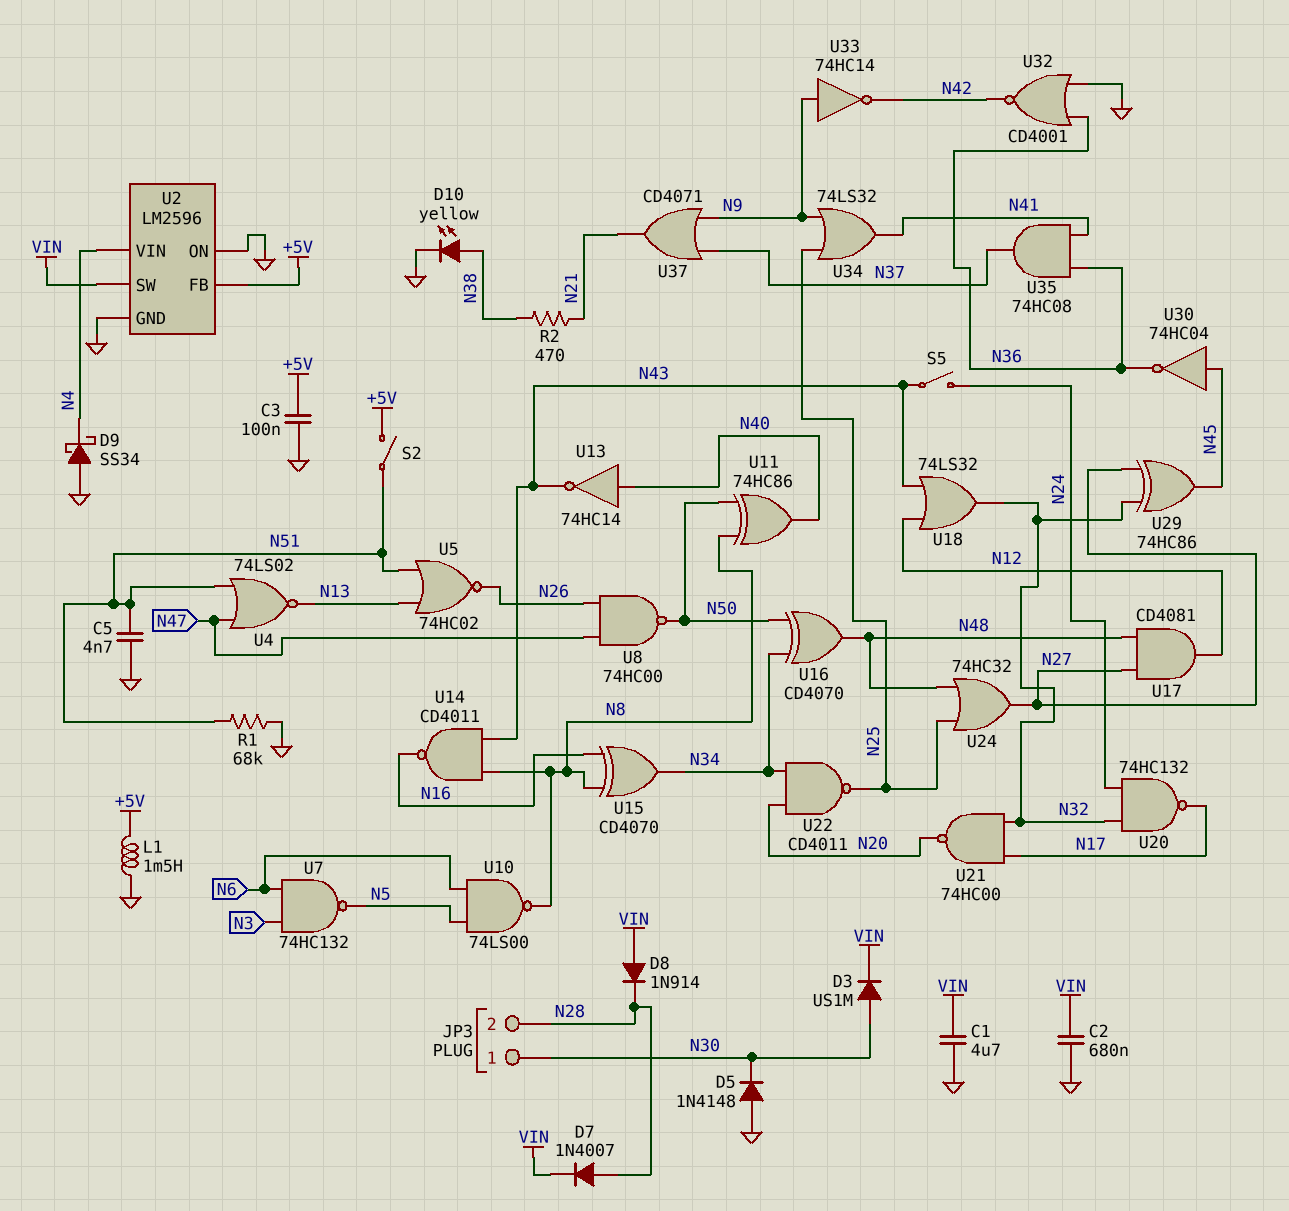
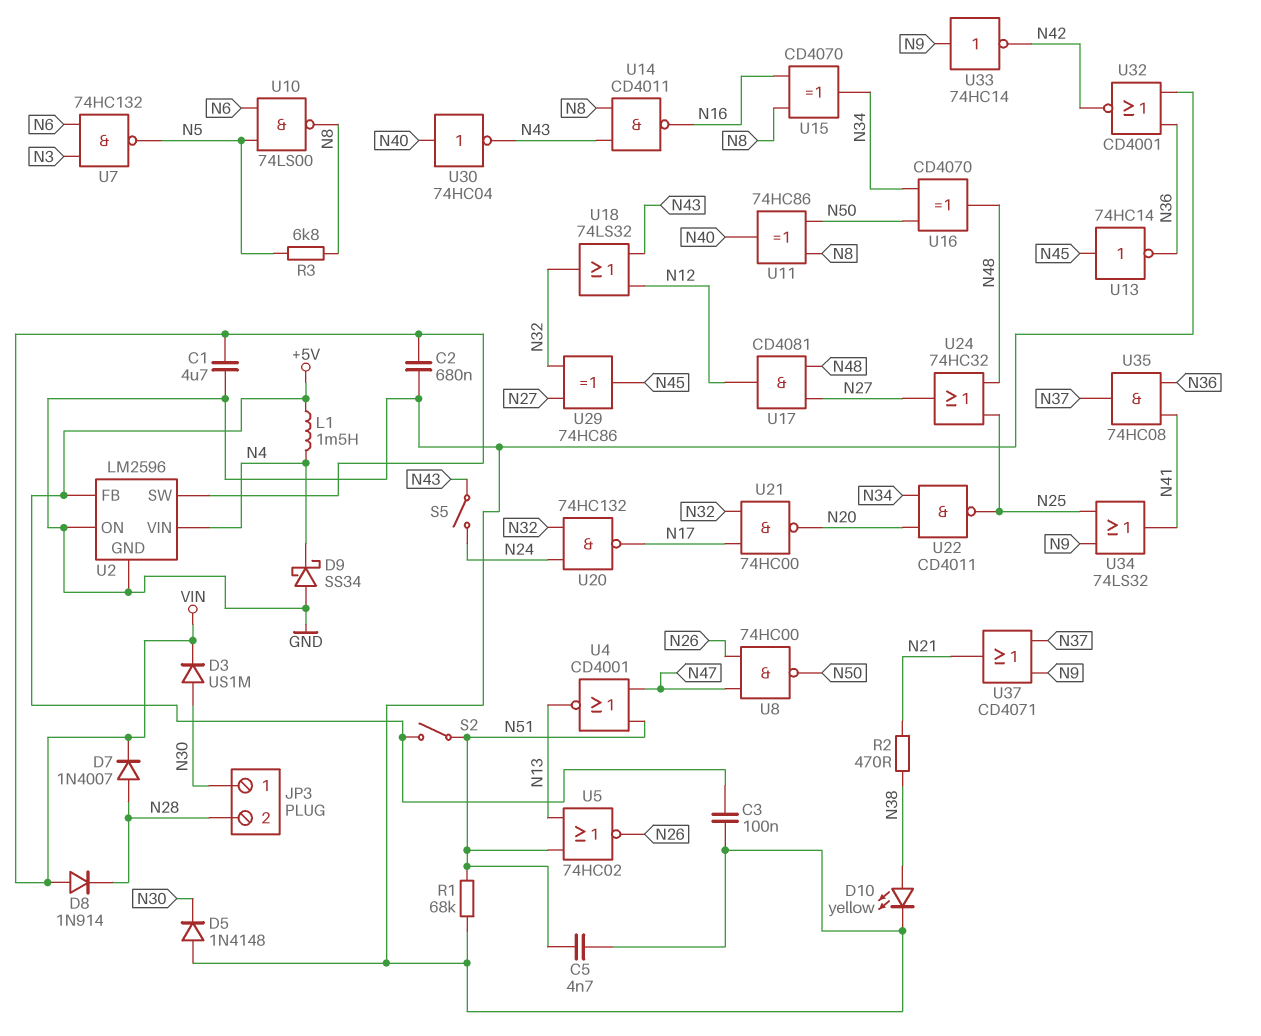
L1: 1.5mH (+5V, GND) -> 1.5mH (+5V, N4)
R3: none -> 6.8k (N5, N8)
U4: NOR 74LS02 (in N47, in N51, out N13) -> NOR CD4001 (in N47, in N51, out N13)
U13: NOT 74HC14 (in N40, out N43) -> NOT 74HC14 (in N45, out N36)
U30: NOT 74HC04 (in N45, out N36) -> NOT 74HC04 (in N40, out N43)

